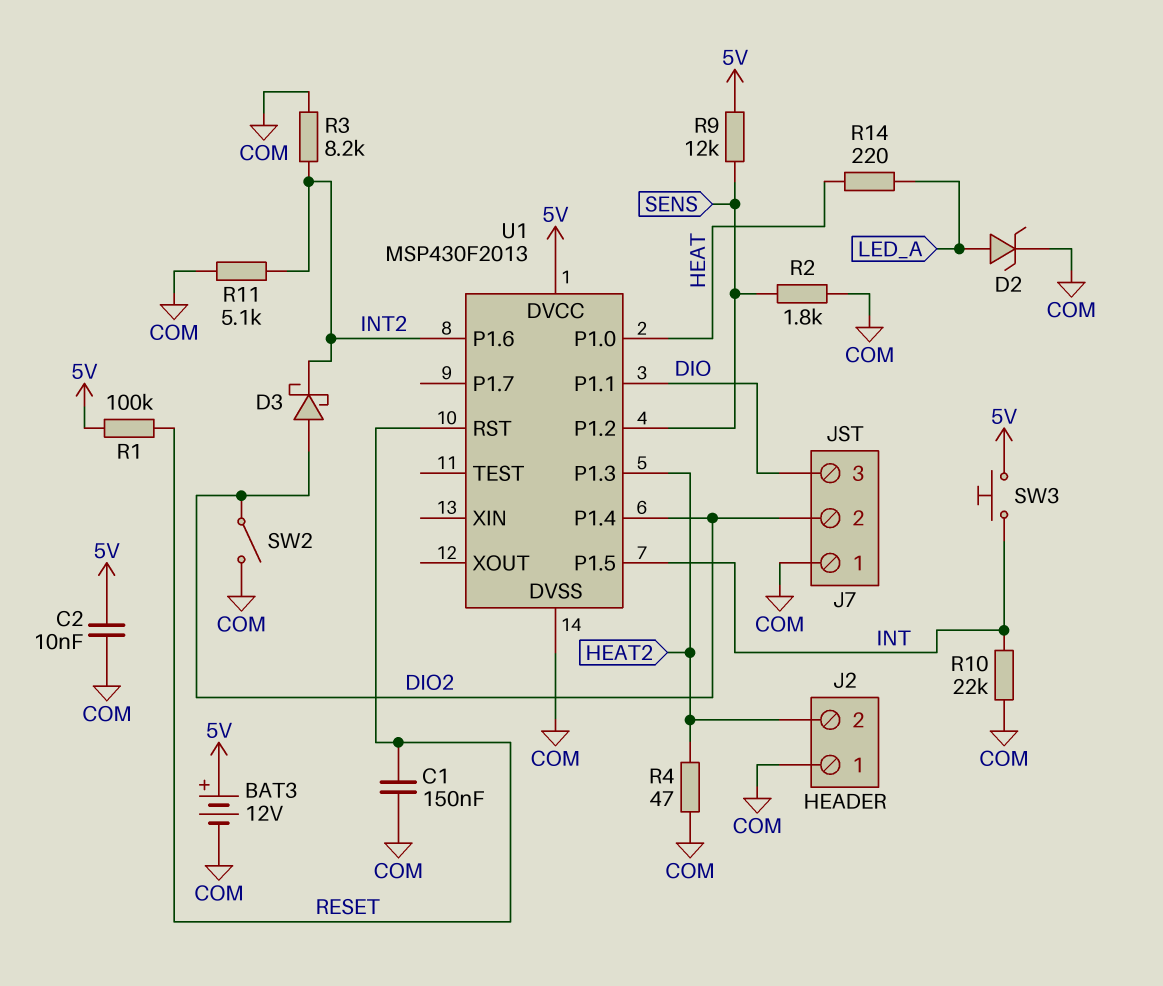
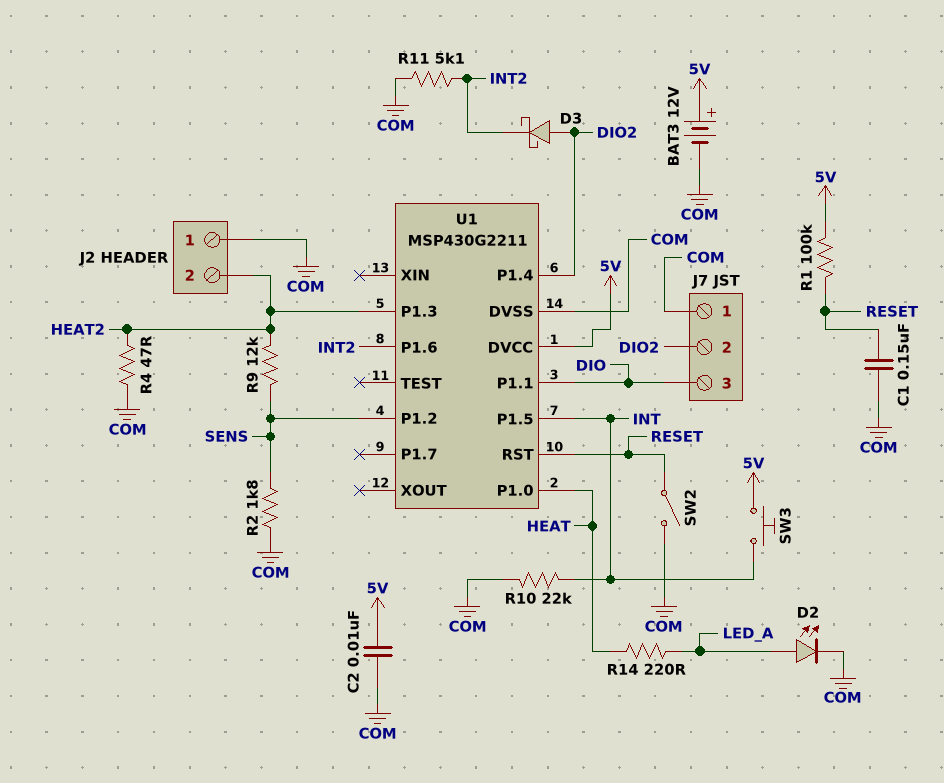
D2: zener (A LED_A, K COM) -> LED (A LED_A, K COM)
R3: 8.2k (COM, INT2) -> none
R9: 12k (5V, SENS) -> 12k (HEAT2, SENS)
SW2: switch (COM, DIO2) -> switch (COM, RESET)
U1: MSP430F2013 -> MSP430G2211

